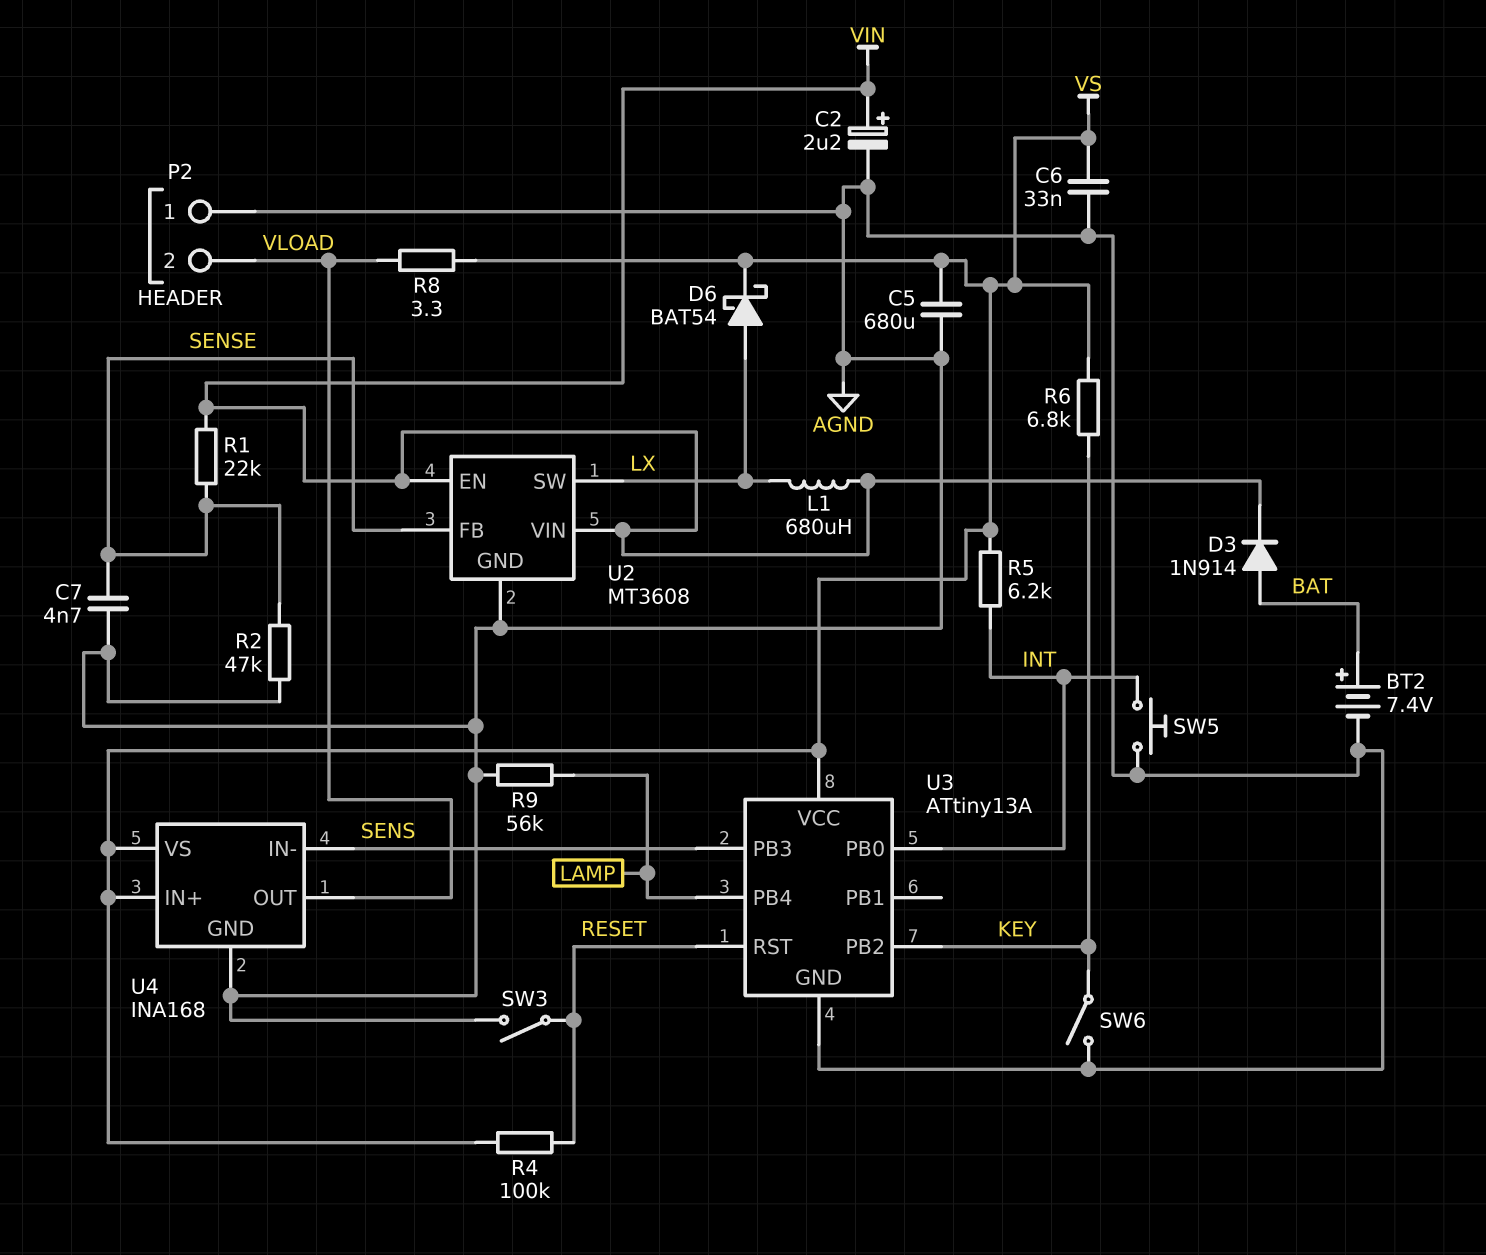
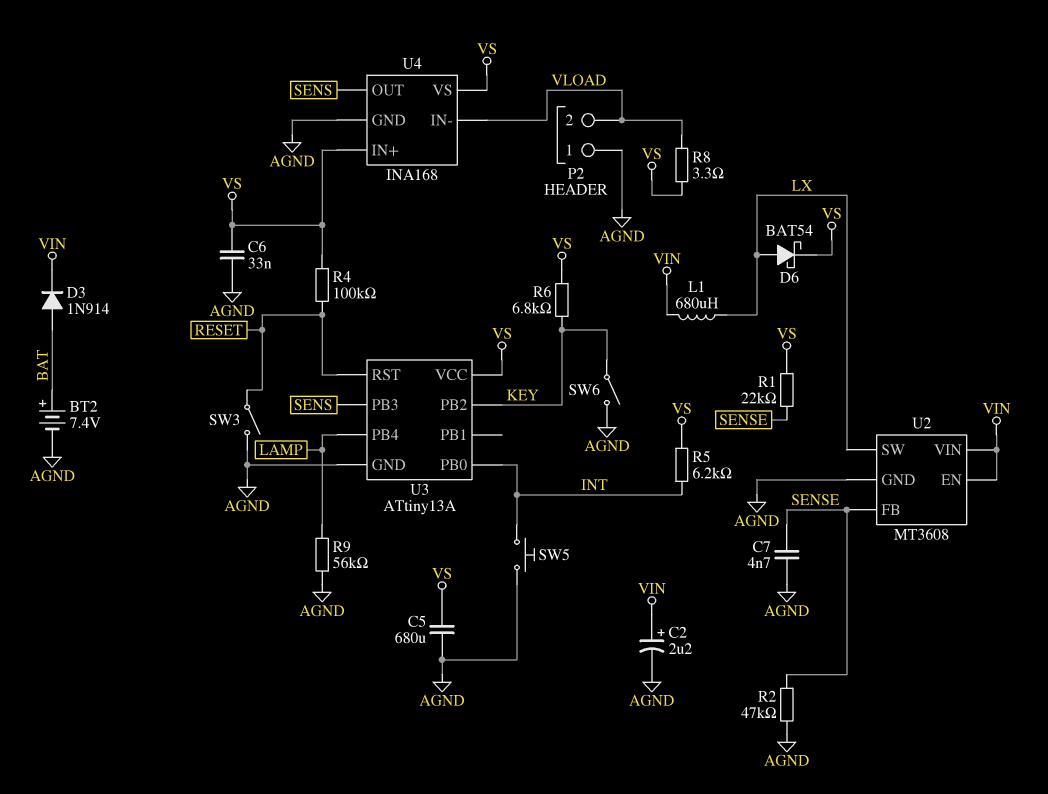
R1: 22k (SENSE, VIN) -> 22k (SENSE, VS)
U4 pin IN-: SENS -> VLOAD
U4 pin OUT: VLOAD -> SENS

